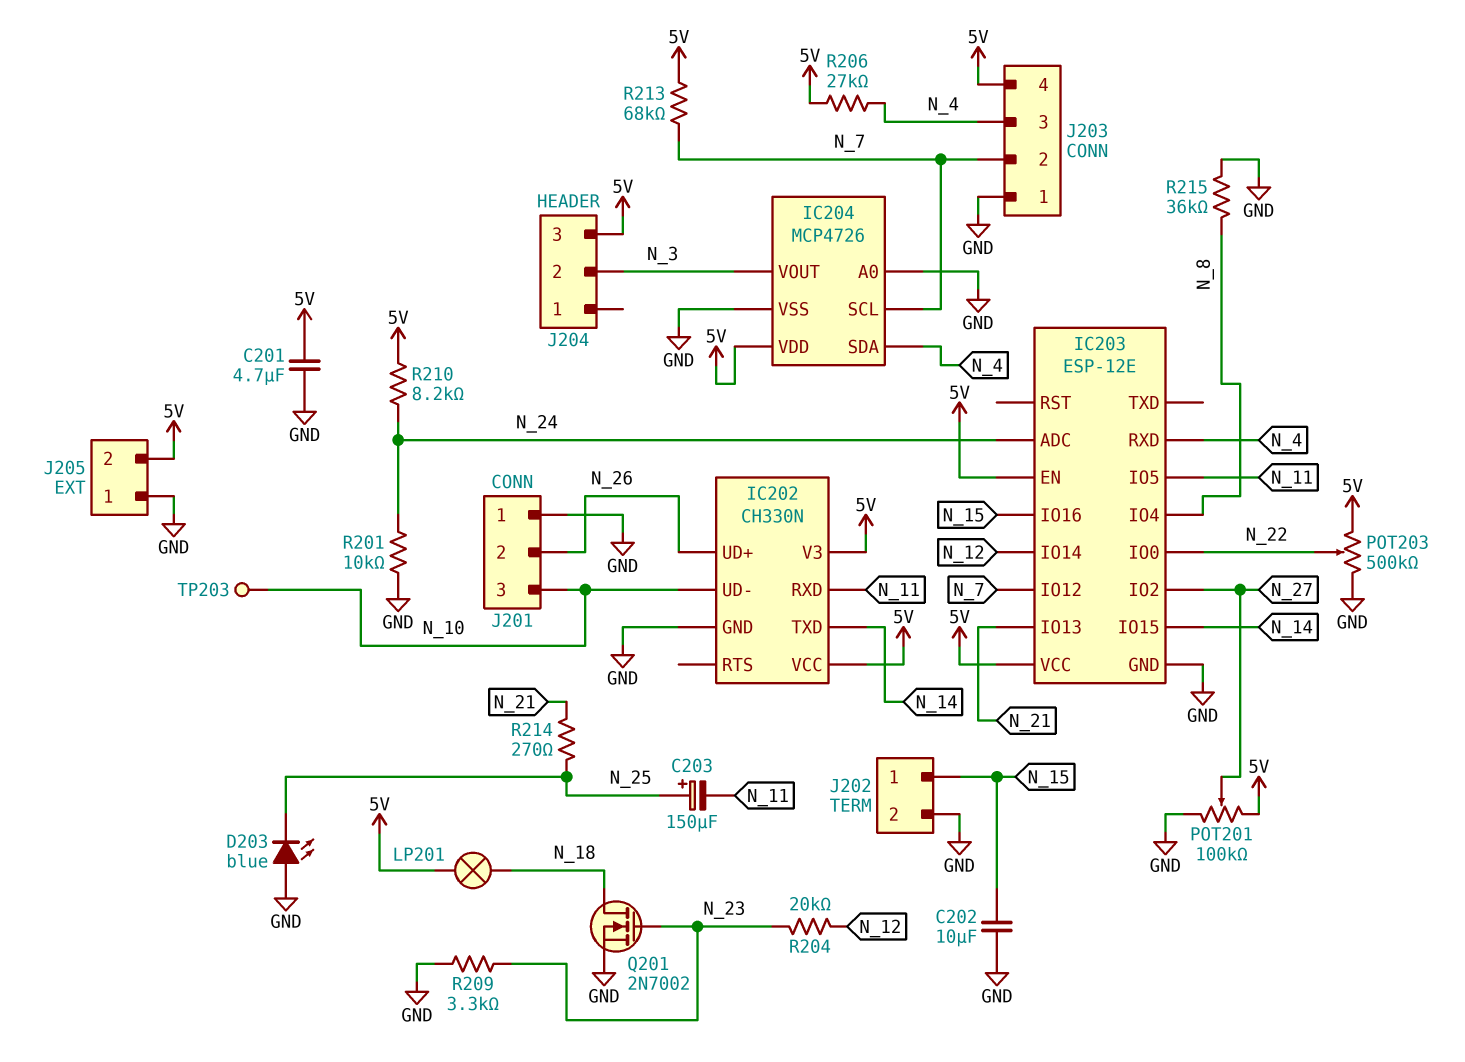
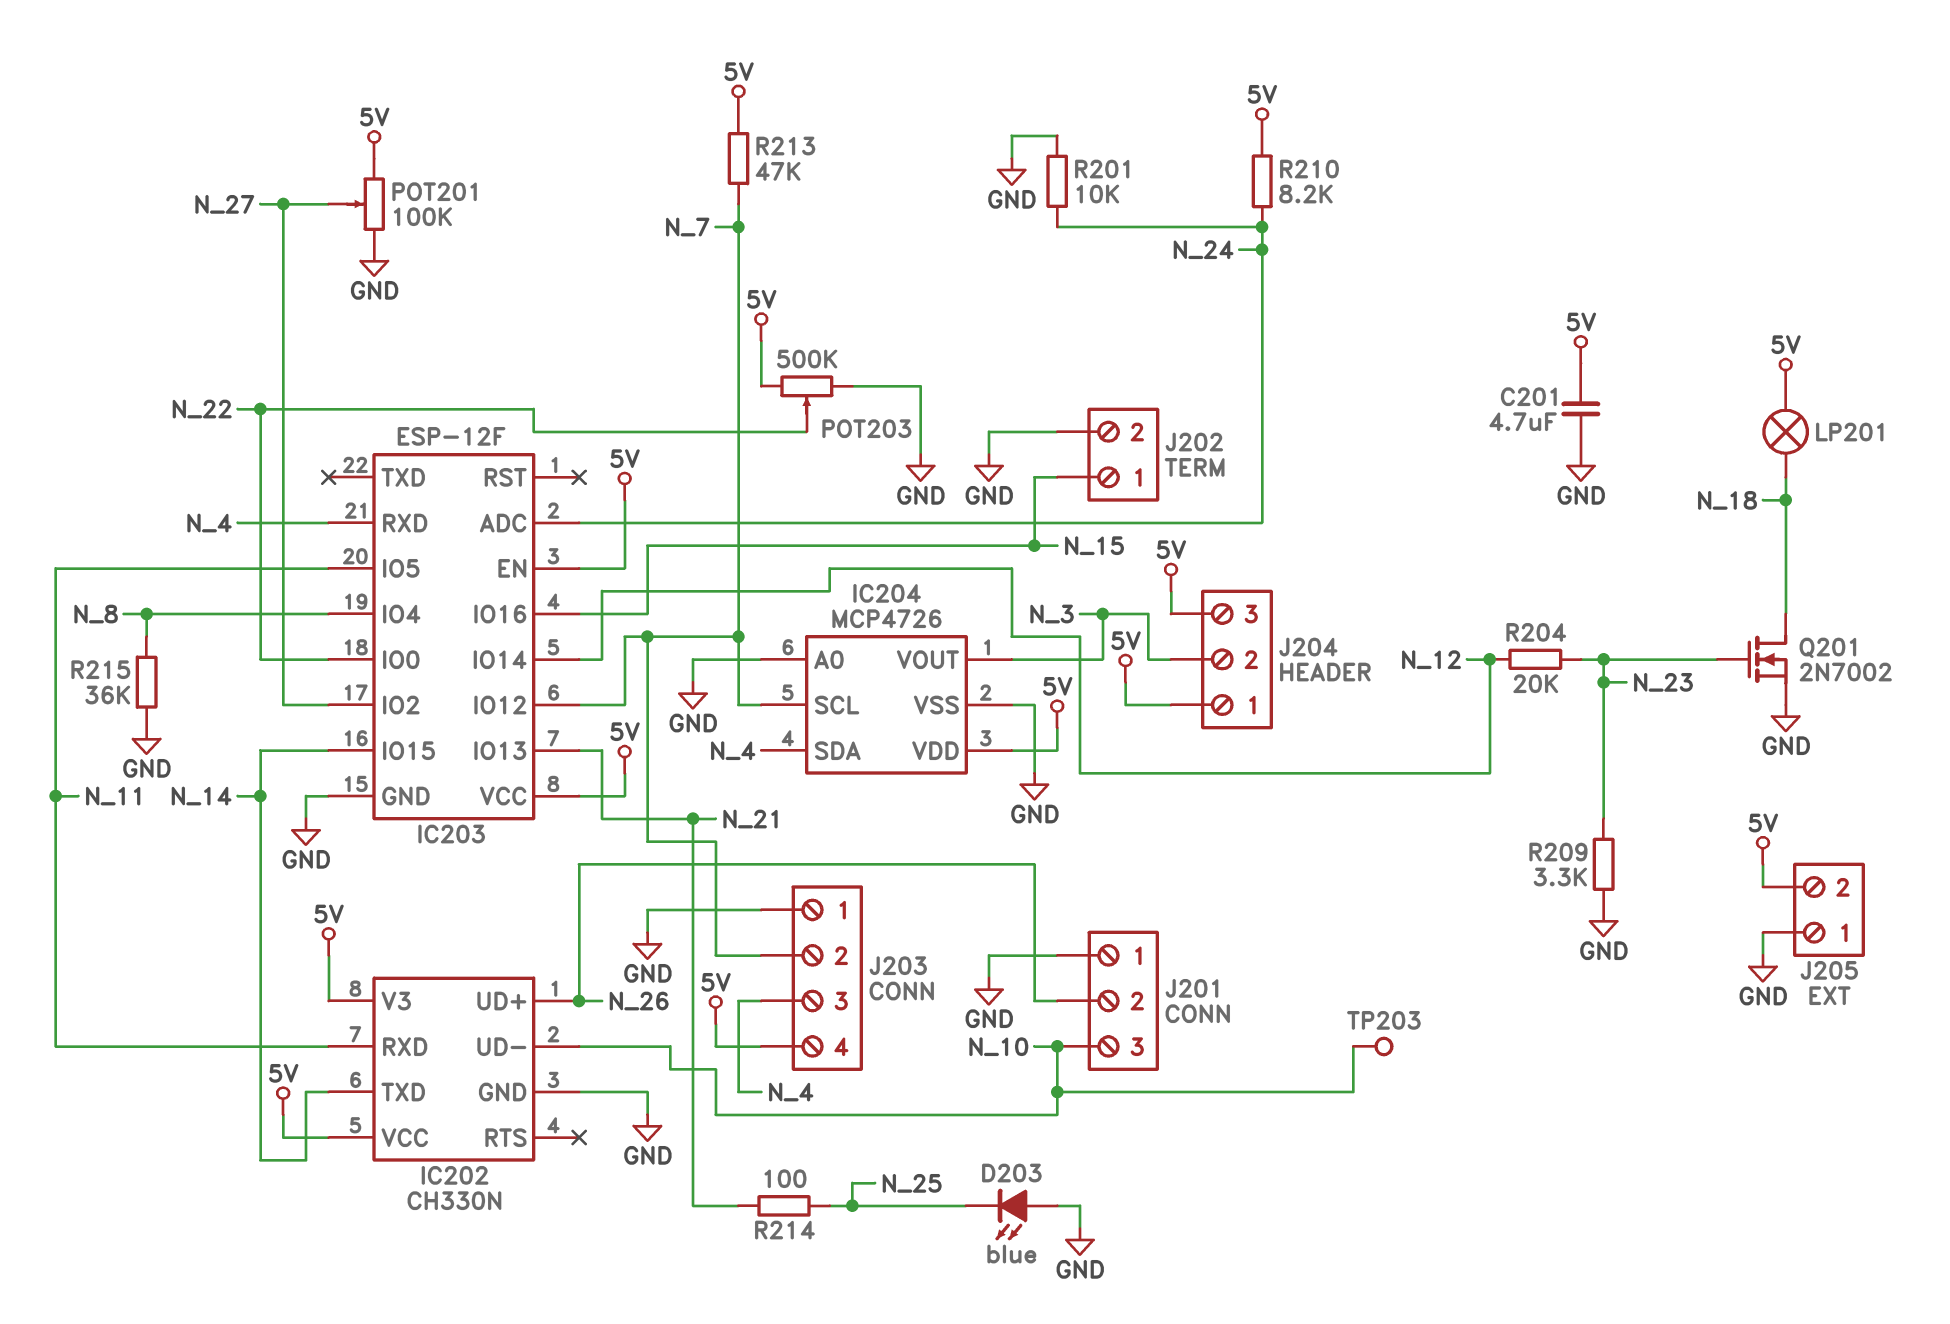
C202: 10uF (GND, N_15) -> none
C203: 150uF (plus N_25, minus N_11) -> none
IC203: ESP-12E -> ESP-12F
J204 pin 1: none -> 5V
R206: 27k (5V, N_4) -> none
R213: 68k (5V, N_7) -> 47k (5V, N_7)
R214: 270 (N_21, N_25) -> 100 (N_21, N_25)

